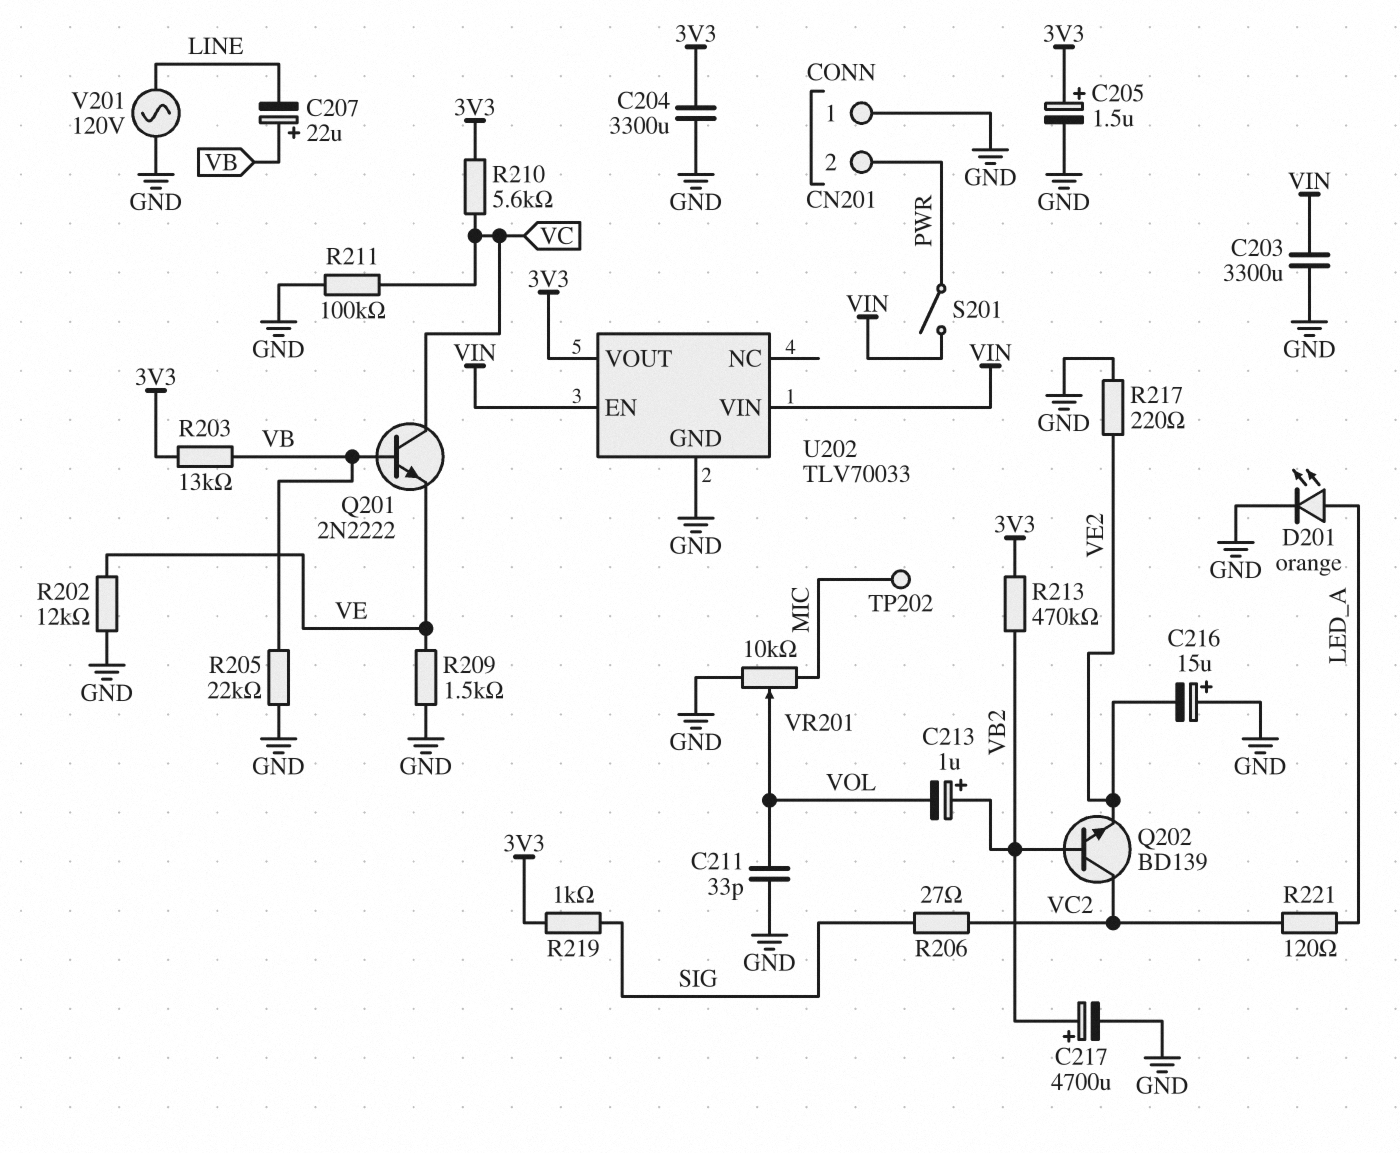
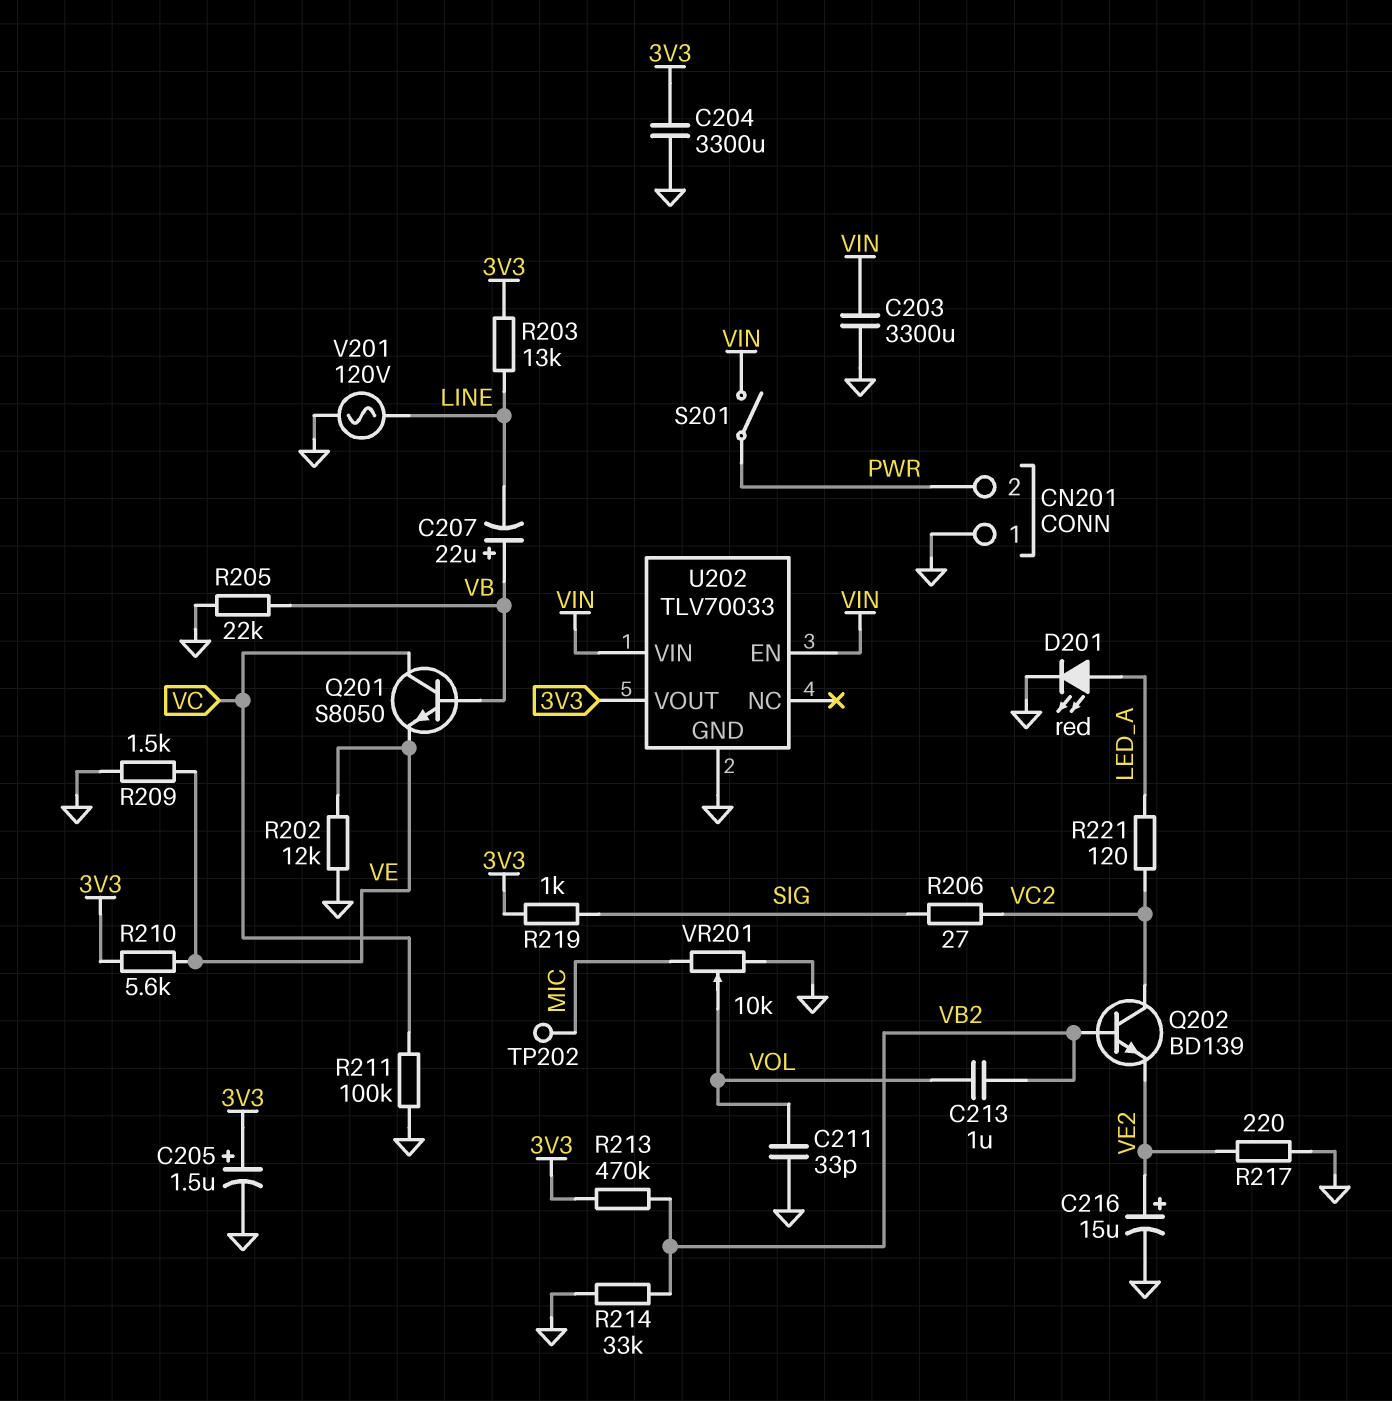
C213: 1uF (plus VB2, minus VOL) -> 1uF (VB2, VOL)
C216: 15uF (plus GND, minus VE2) -> 15uF (plus VE2, minus GND)
C217: 4700uF (plus VB2, minus GND) -> none
D201: LED orange (A LED_A, K GND) -> LED red (A LED_A, K GND)
Q201: NPN 2N2222 (B VB, C VC, E VE) -> NPN S8050 (B VB, C VC, E VE)
R203: 13k (3V3, VB) -> 13k (3V3, LINE)
R210: 5.6k (3V3, VC) -> 5.6k (3V3, VE)
R214: none -> 33k (GND, VB2)

